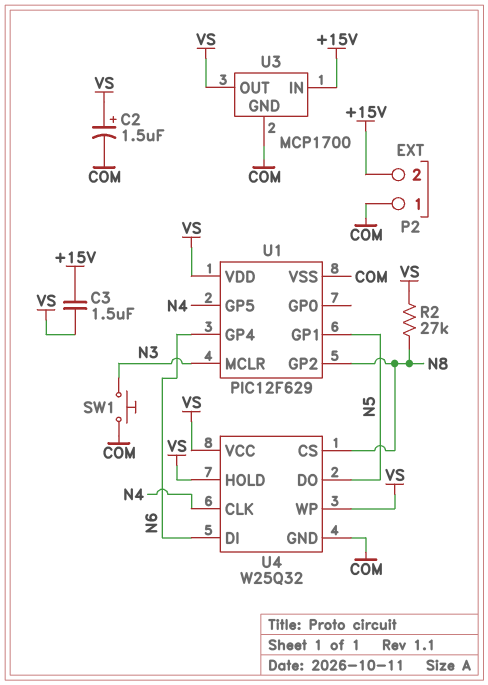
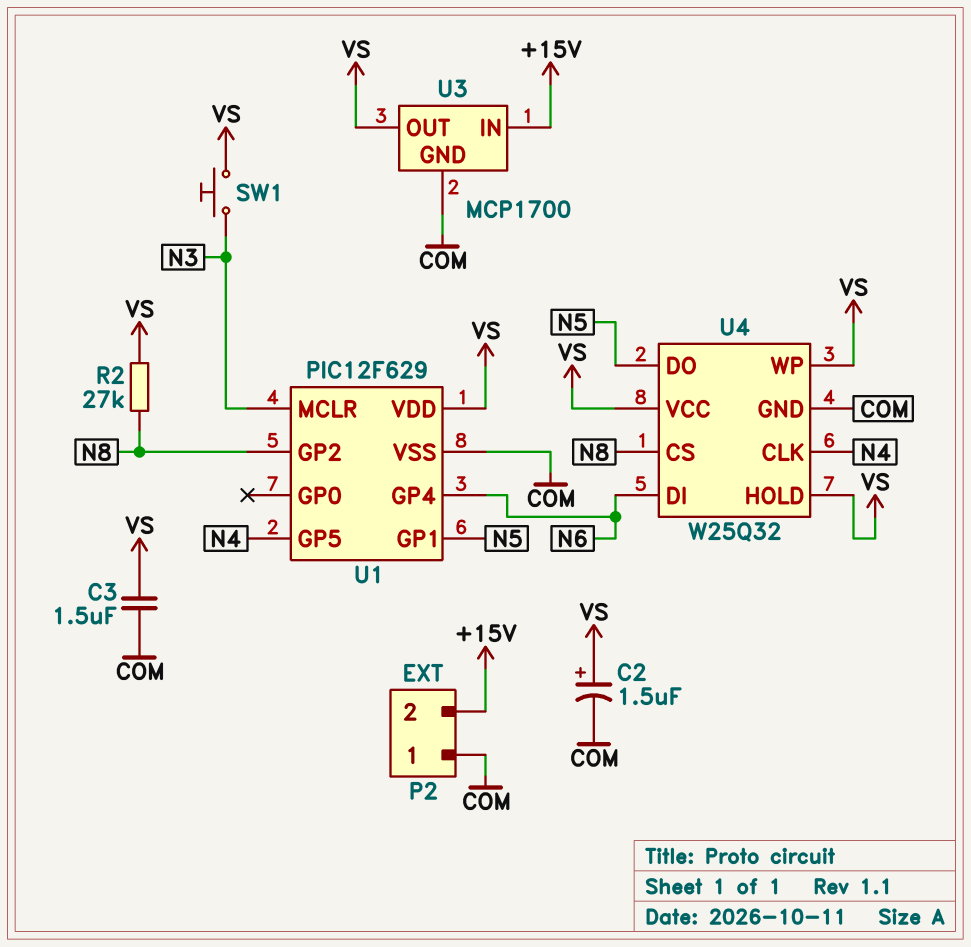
C3: 1.5uF (+15V, VS) -> 1.5uF (COM, VS)
SW1: button (COM, N3) -> button (N3, VS)

